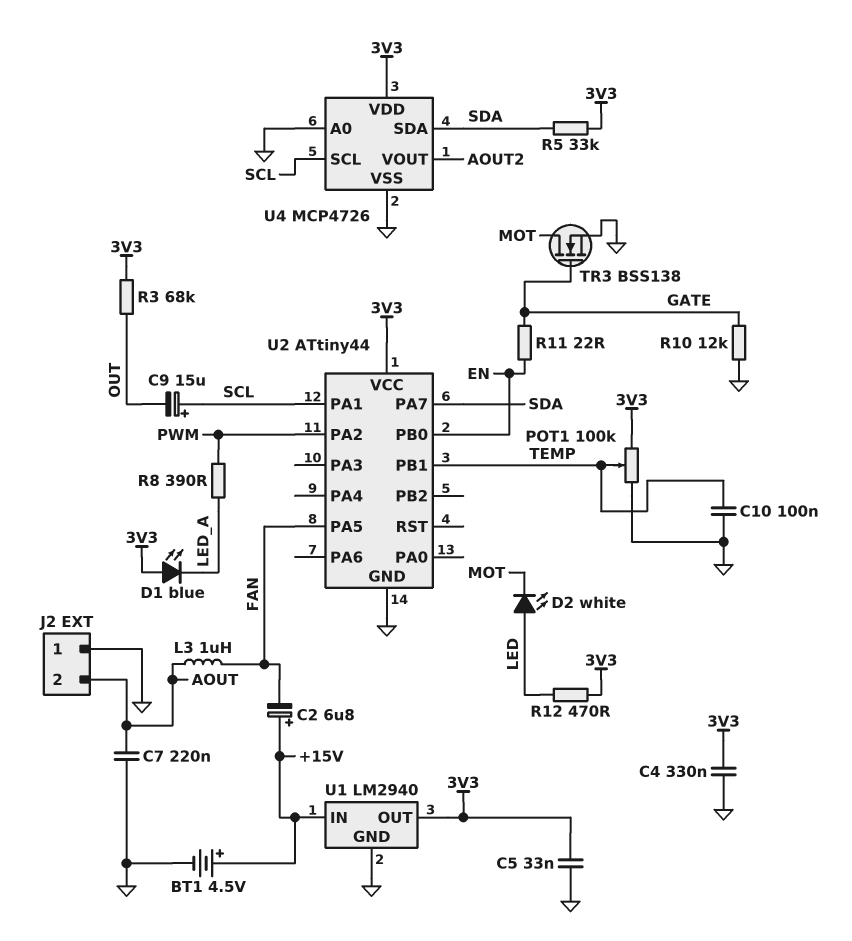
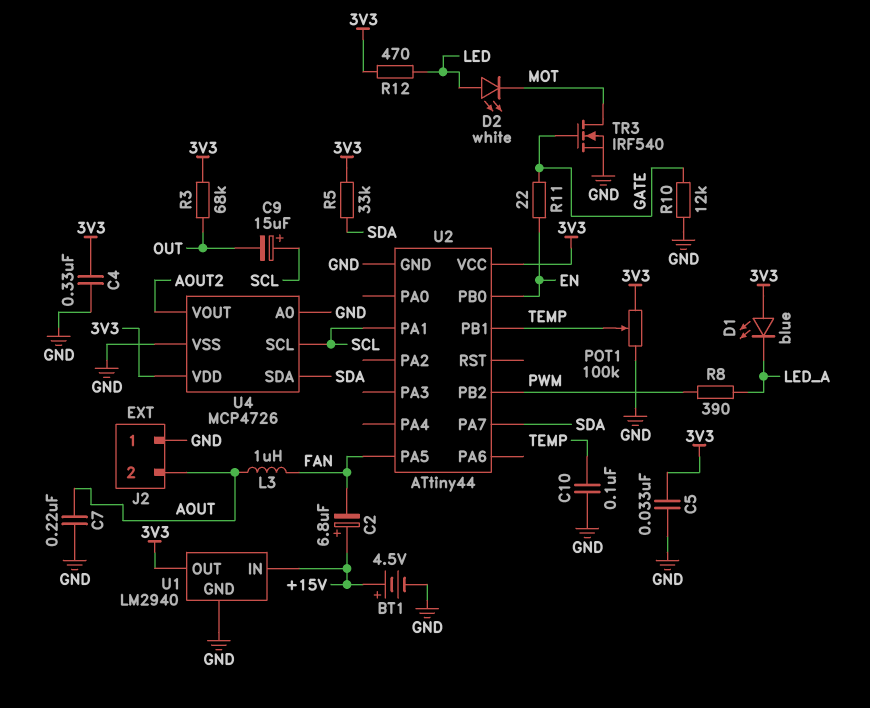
TR3: NMOS BSS138 (G GATE, D MOT, S GND) -> NMOS IRF540 (G GATE, D MOT, S GND)
U2 pin PA2: PWM -> none
U2 pin PB2: none -> PWM

